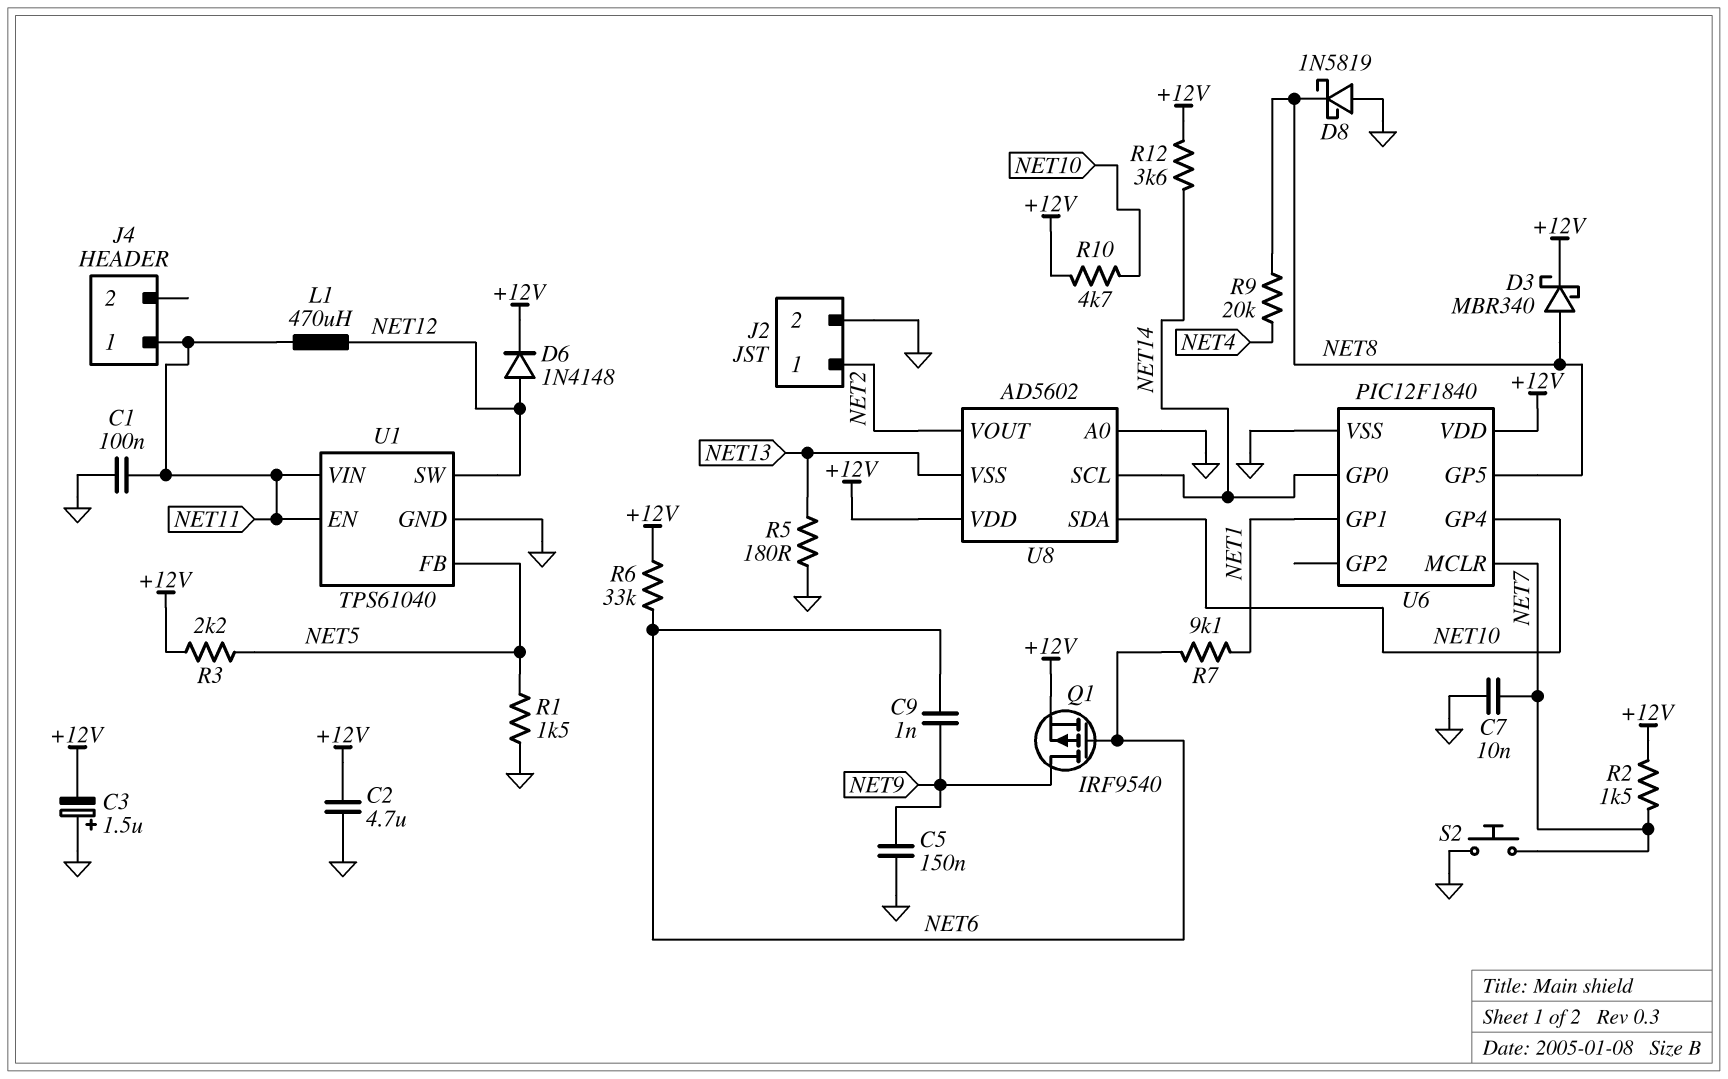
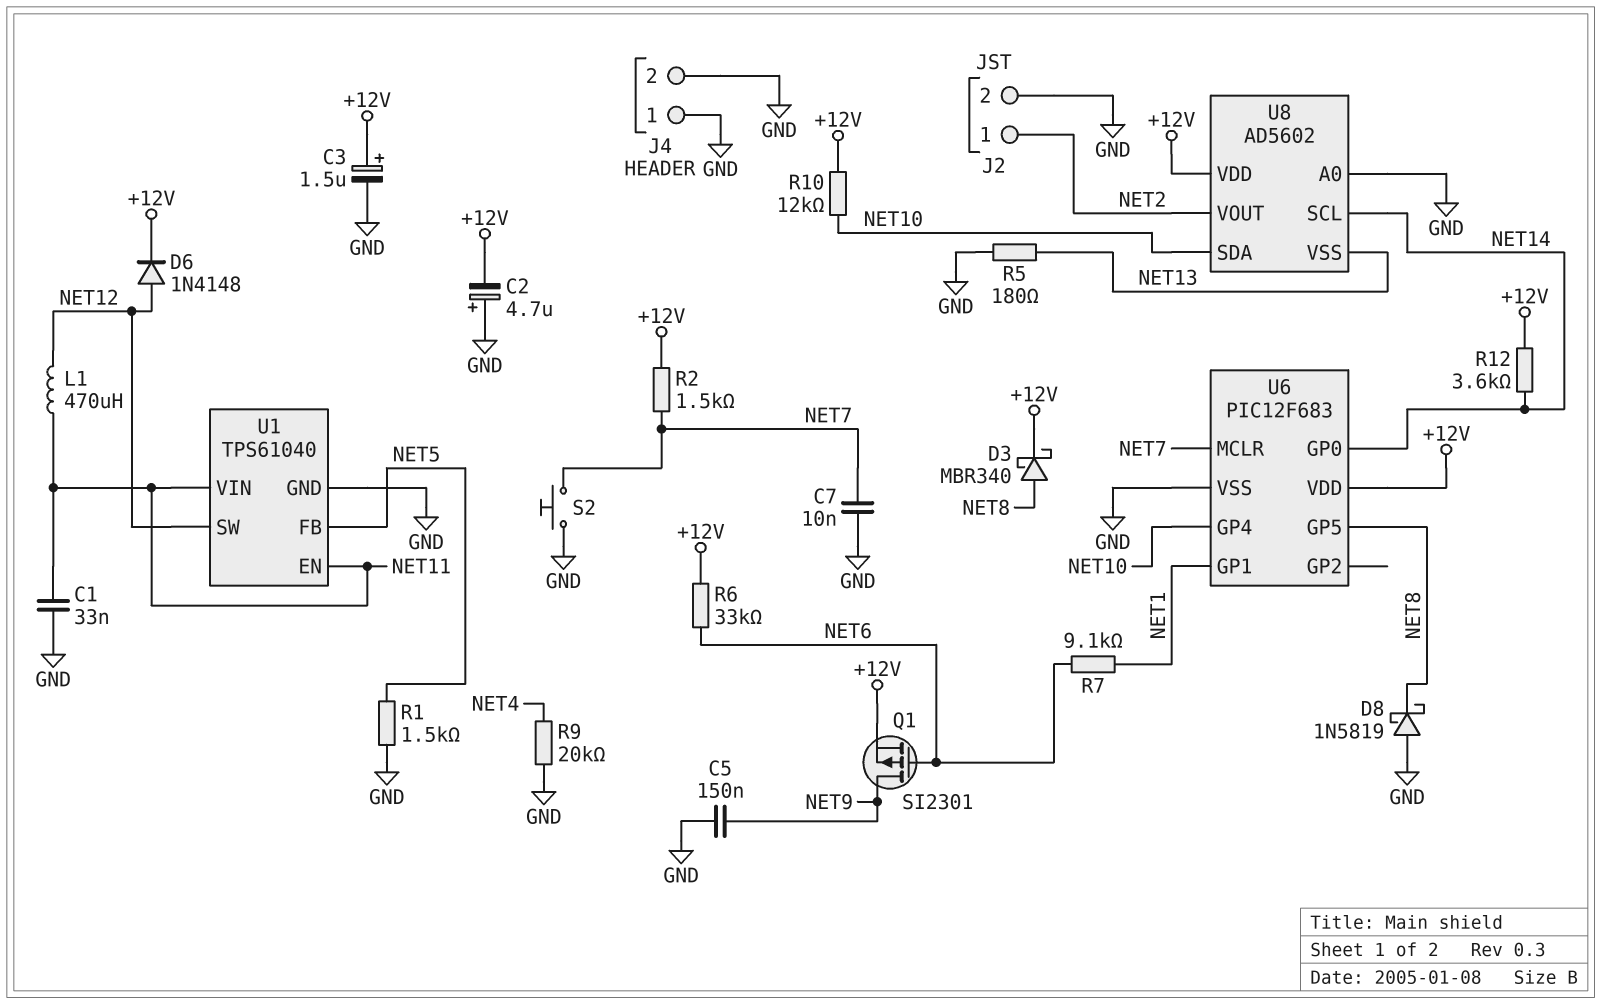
C1: 100nF (GND, NET11) -> 33nF (GND, NET11)
C2: 4.7uF (+12V, GND) -> 4.7uF (plus GND, minus +12V)
C3: 1.5uF (plus GND, minus +12V) -> 1.5uF (plus +12V, minus GND)
C9: 1nF (NET6, NET9) -> none
J4 pin 1: NET11 -> GND
J4 pin 2: none -> GND
Q1: PMOS IRF9540 (G NET6, D NET9, S +12V) -> PMOS SI2301 (G NET6, D NET9, S +12V)
R3: 2.2k (+12V, NET5) -> none
R9: 20k (NET4, NET8) -> 20k (GND, NET4)
R10: 4.7k (+12V, NET10) -> 12k (+12V, NET10)
U6: PIC12F1840 -> PIC12F683

